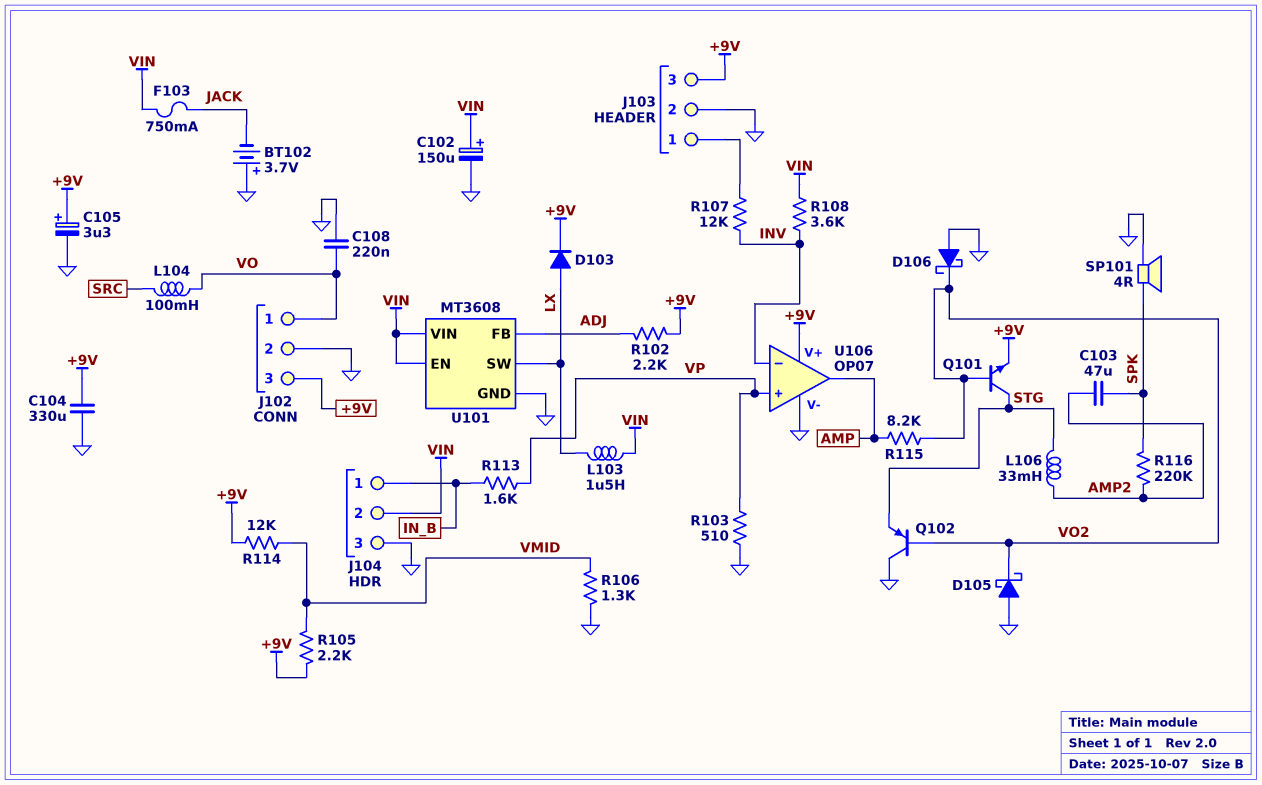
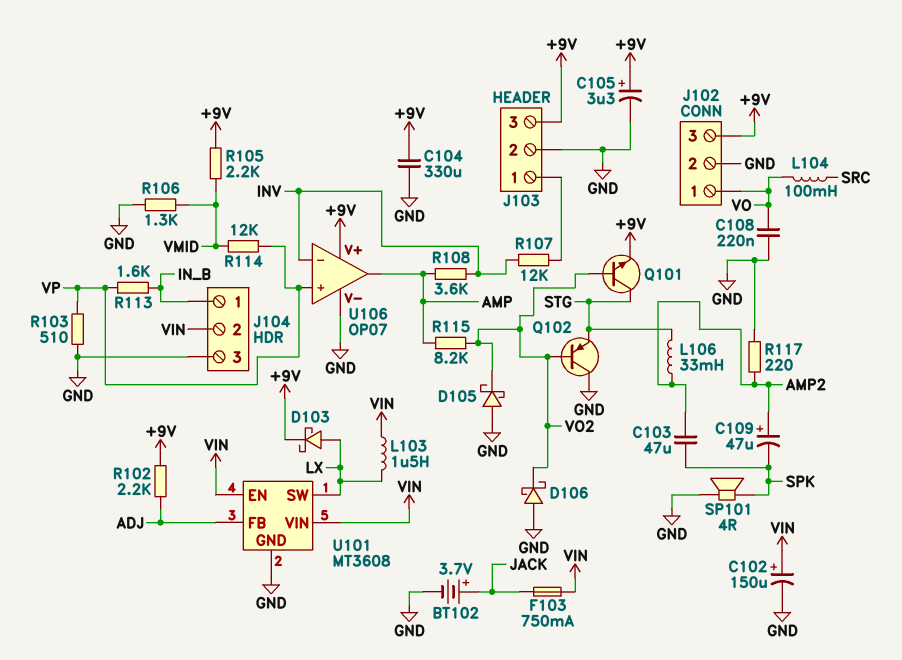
BT102: 3.7V (plus GND, minus JACK) -> 3.7V (plus JACK, minus GND)
C109: none -> 47uF (plus AMP2, minus SPK)
D103: diode (A LX, K +9V) -> schottky (A LX, K +9V)
R108: 3.6k (INV, VIN) -> 3.6k (AMP, INV)
R114: 12k (+9V, VMID) -> 12k (VMID, VP)
R116: 220k (AMP2, SPK) -> none
R117: none -> 220 (AMP2, GND)

